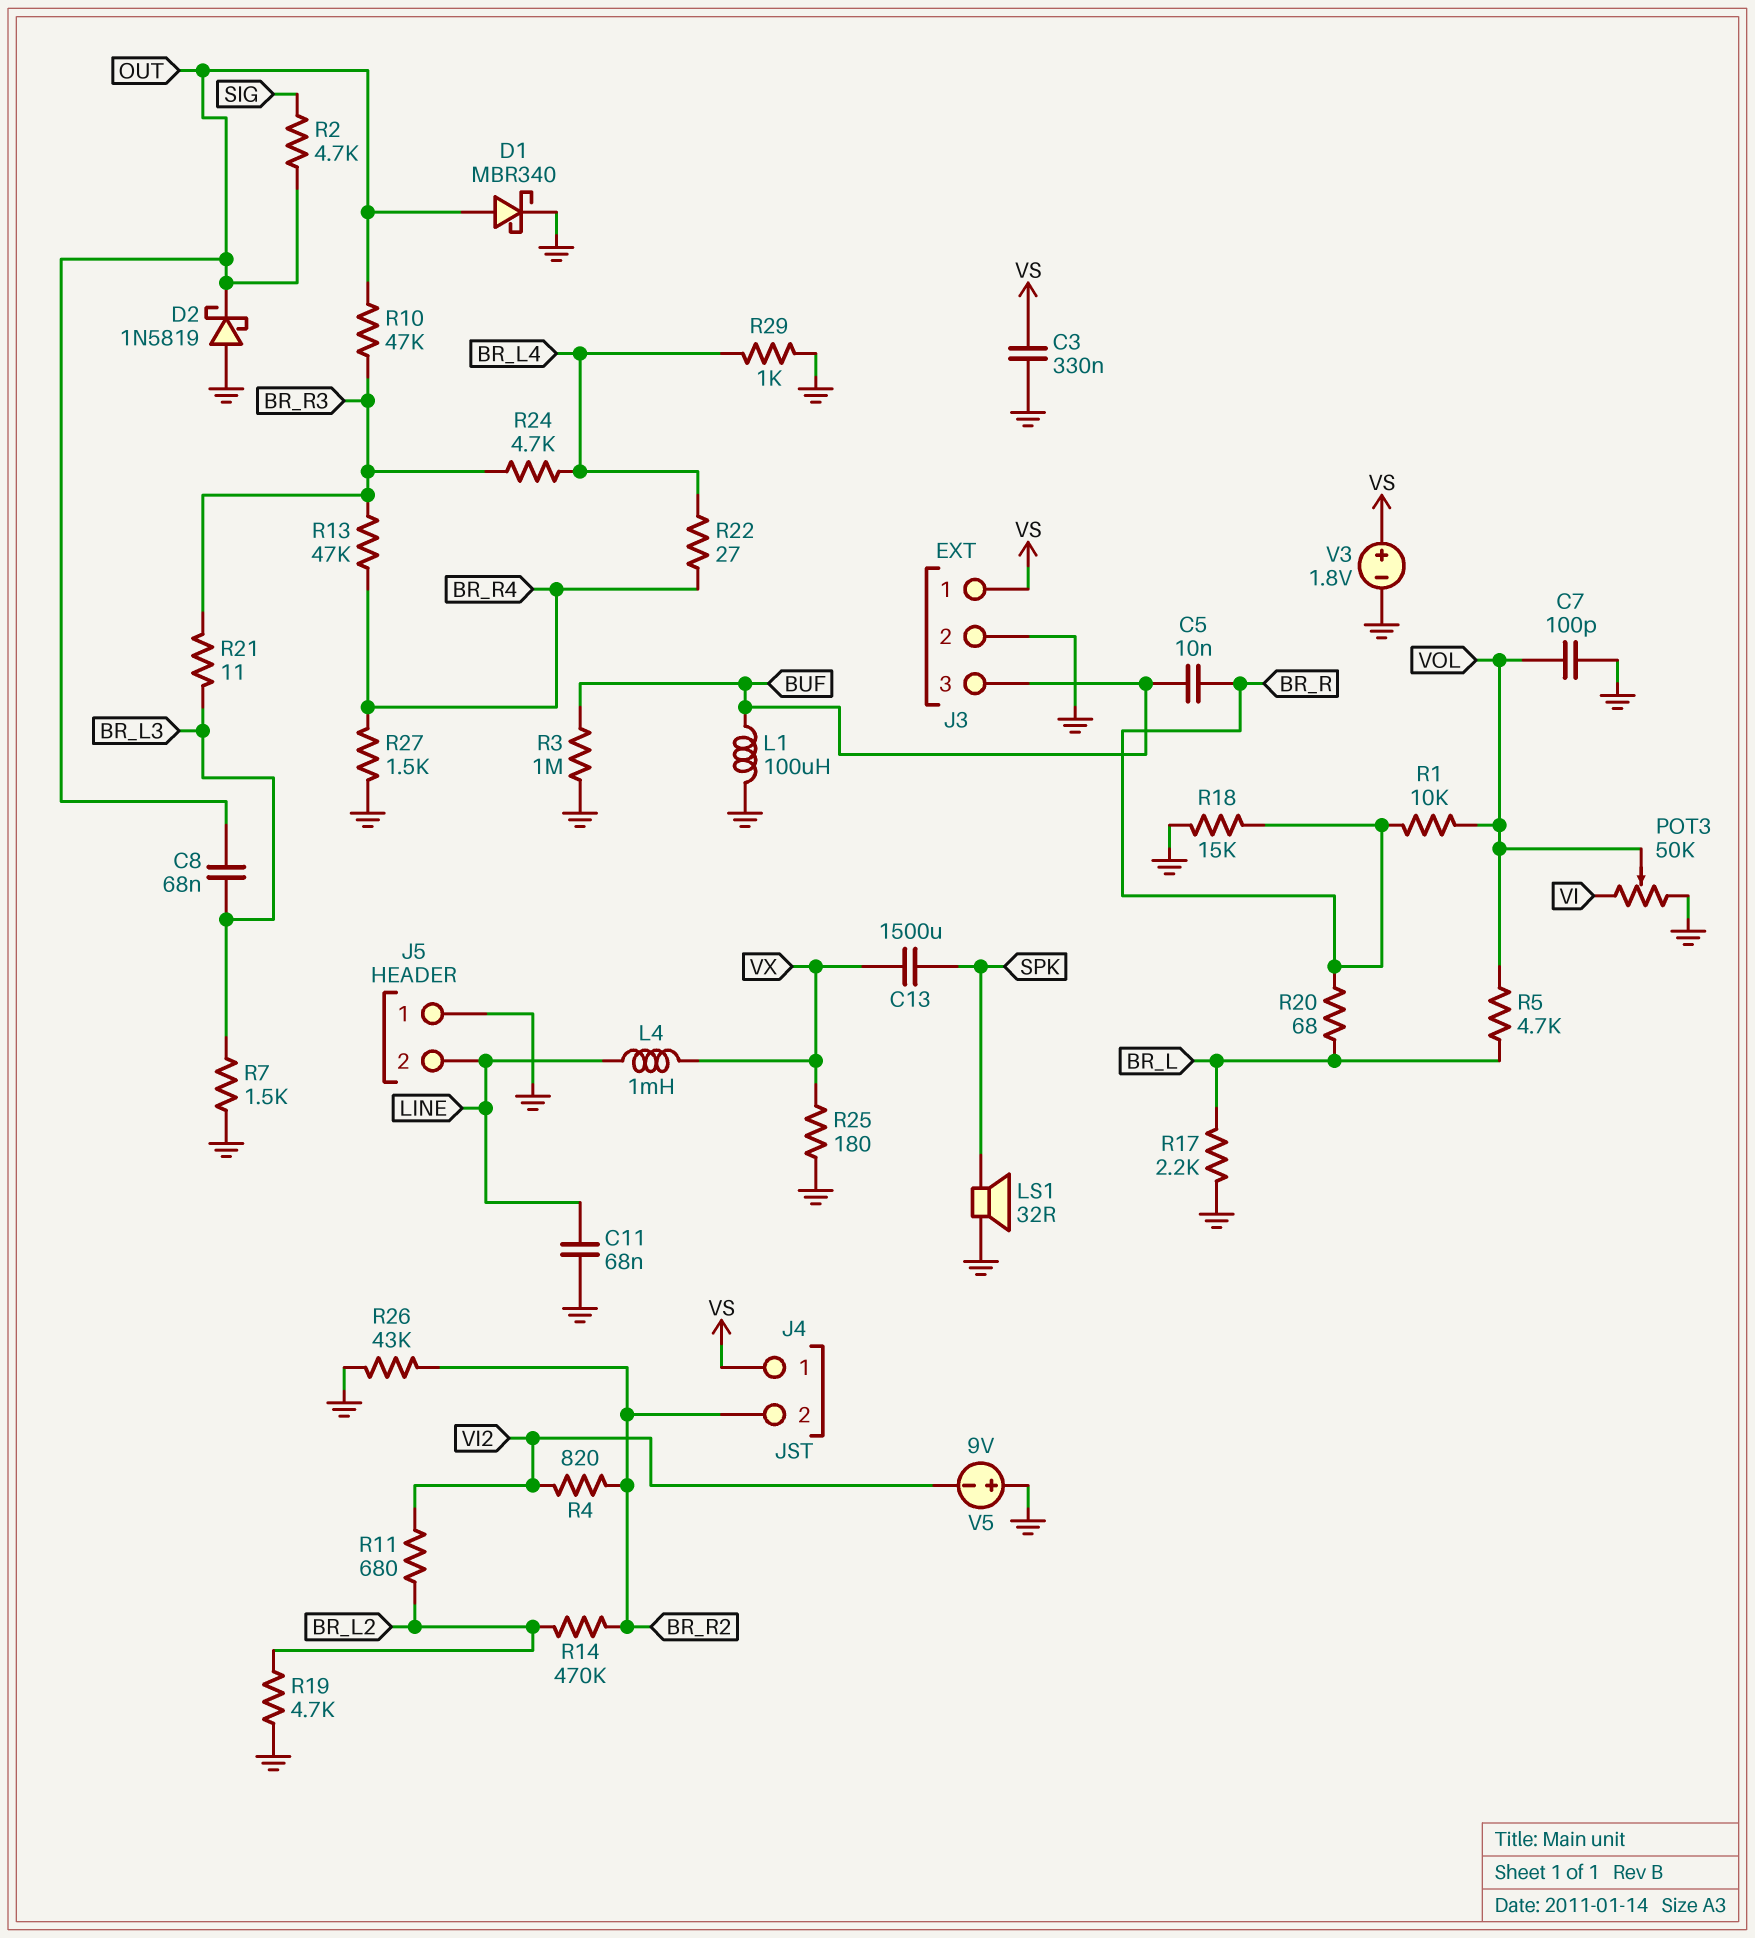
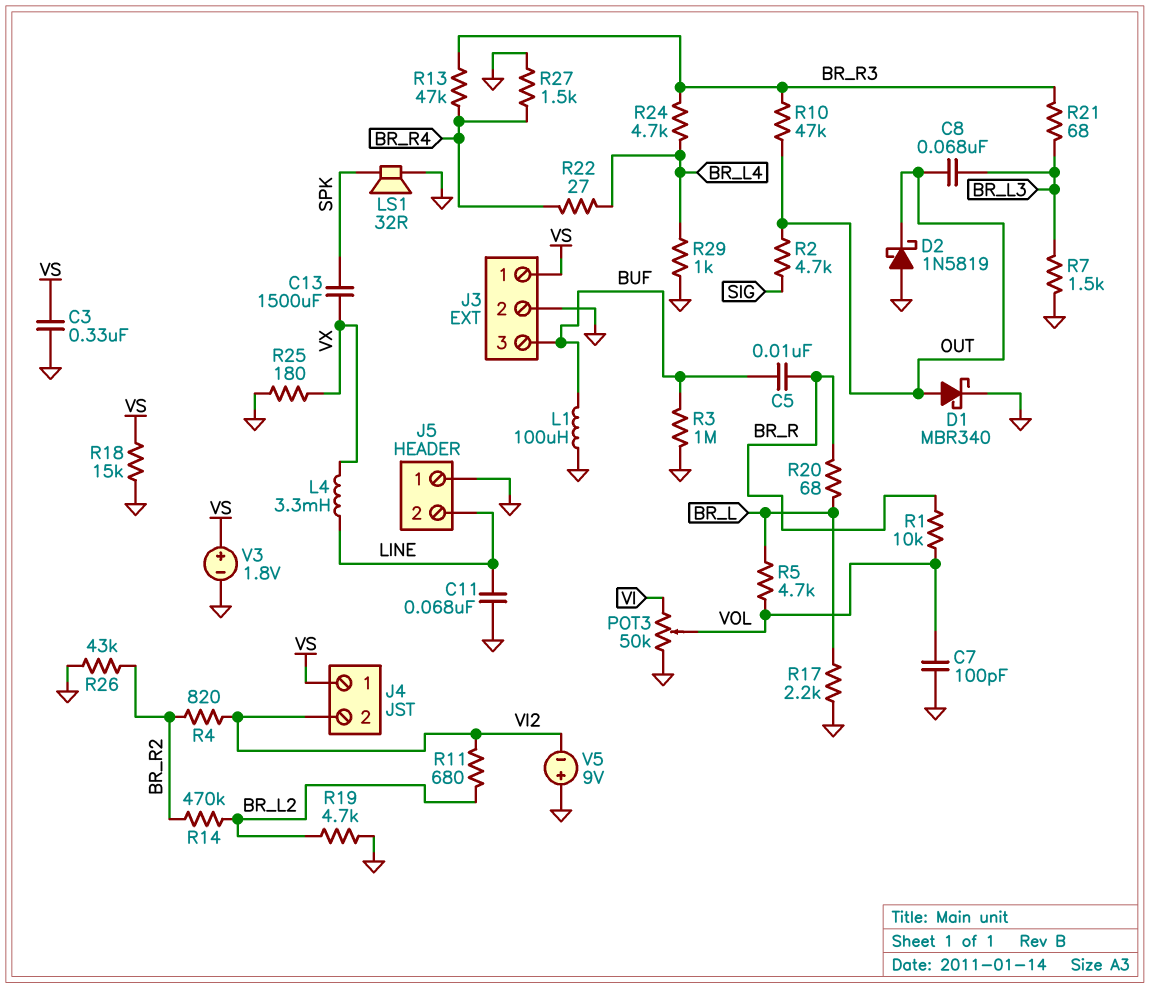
J4 pin 2: BR_R2 -> VI2
L4: 1mH (LINE, VX) -> 3.3mH (LINE, VX)
R18: 15k (BR_R, GND) -> 15k (GND, VS)
R21: 11 (BR_L3, BR_R3) -> 68 (BR_L3, BR_R3)

